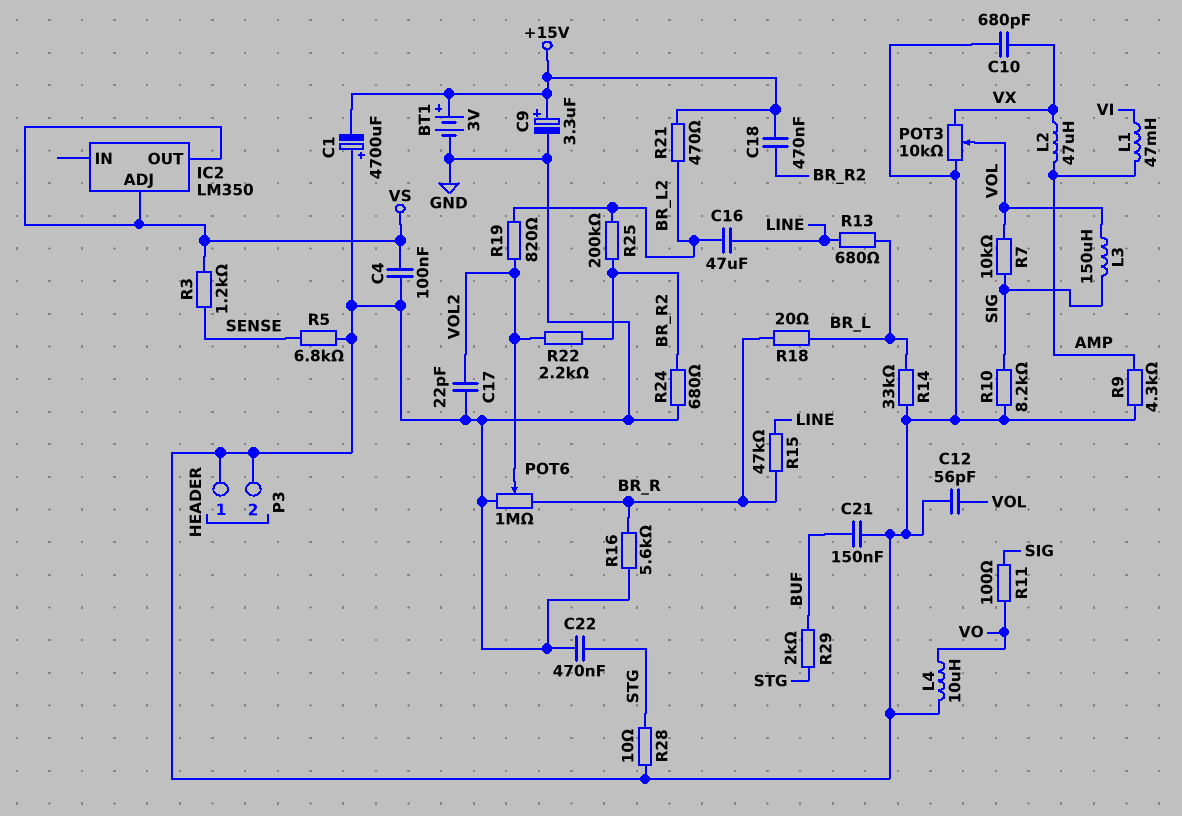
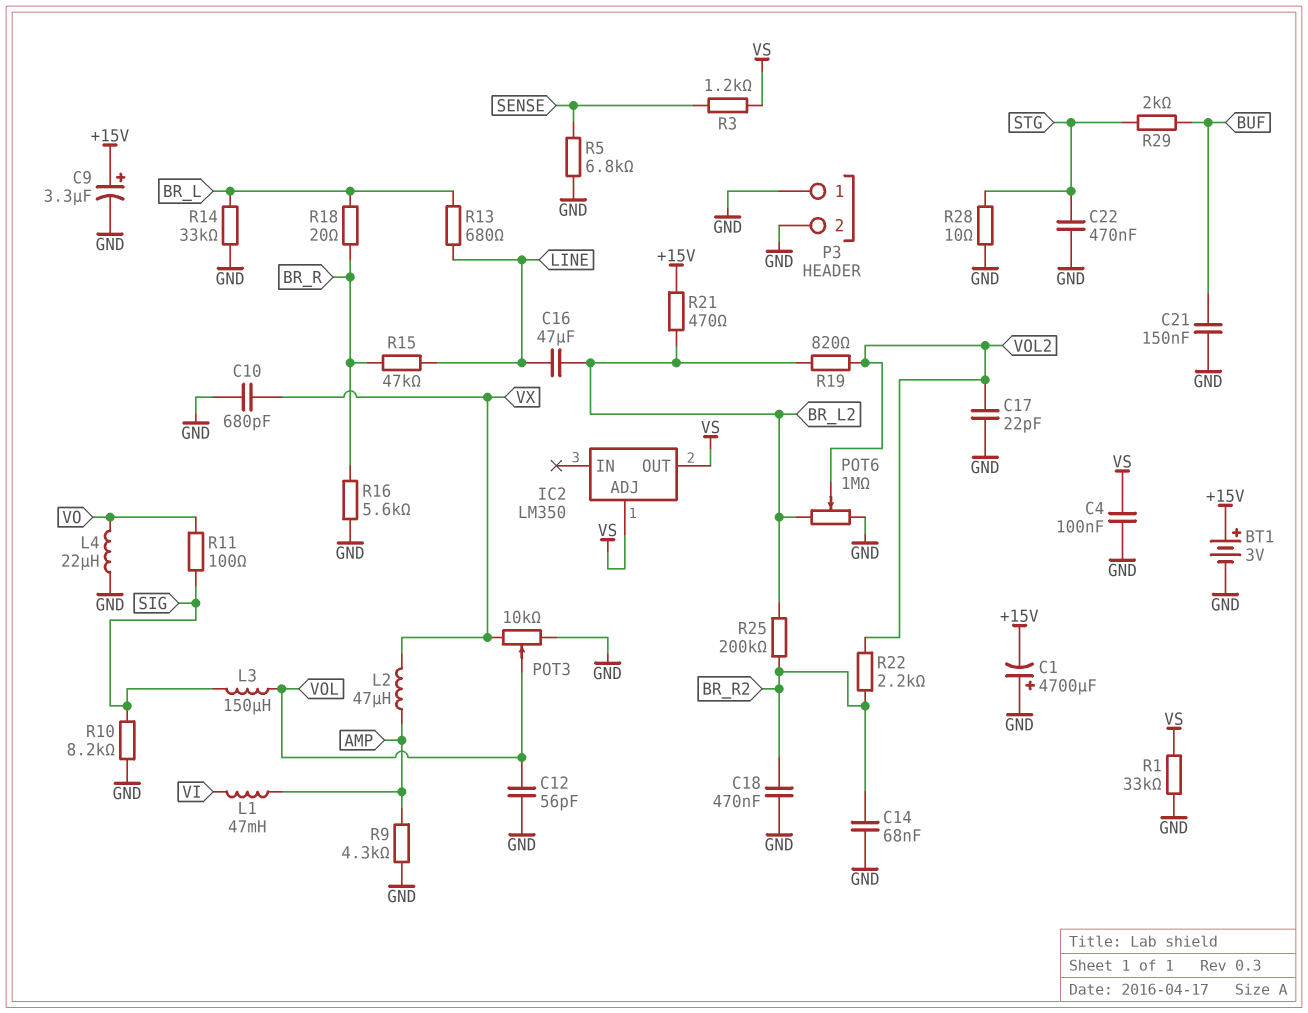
C14: none -> 68nF (BR_R2, GND)
C18: 470nF (+15V, BR_R2) -> 470nF (BR_R2, GND)
L4: 10uH (GND, VO) -> 22uH (GND, VO)
POT6: 1M (BR_R, GND, wiper VOL2) -> 1M (BR_L2, GND, wiper VOL2)
R1: none -> 33k (GND, VS)
R7: 10k (SIG, VOL) -> none
R24: 680 (BR_R2, GND) -> none

